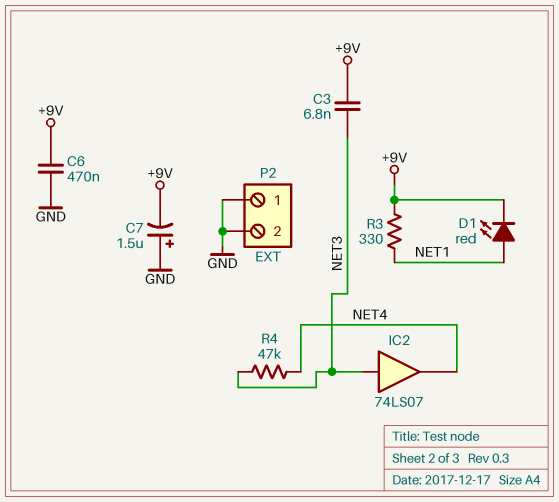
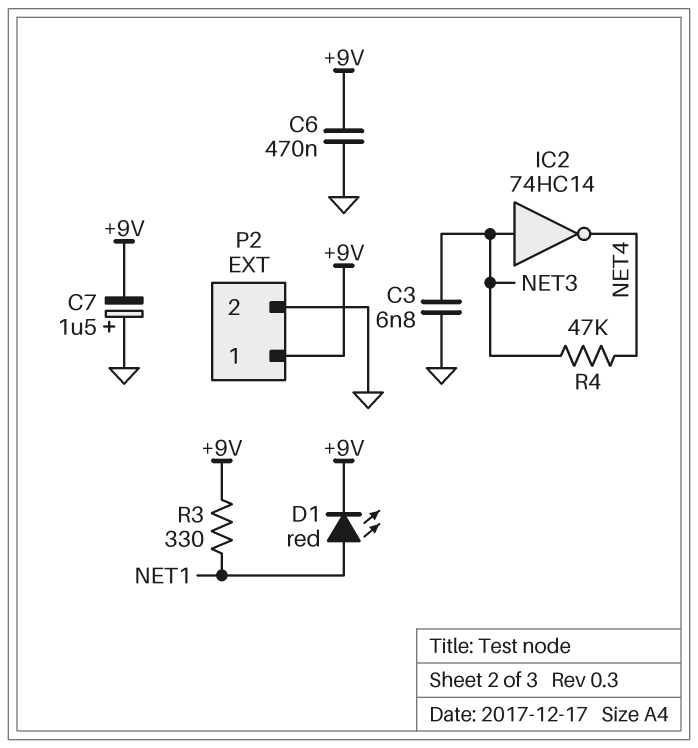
C3: 6.8nF (+9V, NET3) -> 6.8nF (GND, NET3)
IC2: buffer 74LS07 (in NET3, out NET4) -> NOT 74HC14 (in NET3, out NET4)
P2 pin 1: GND -> +9V

